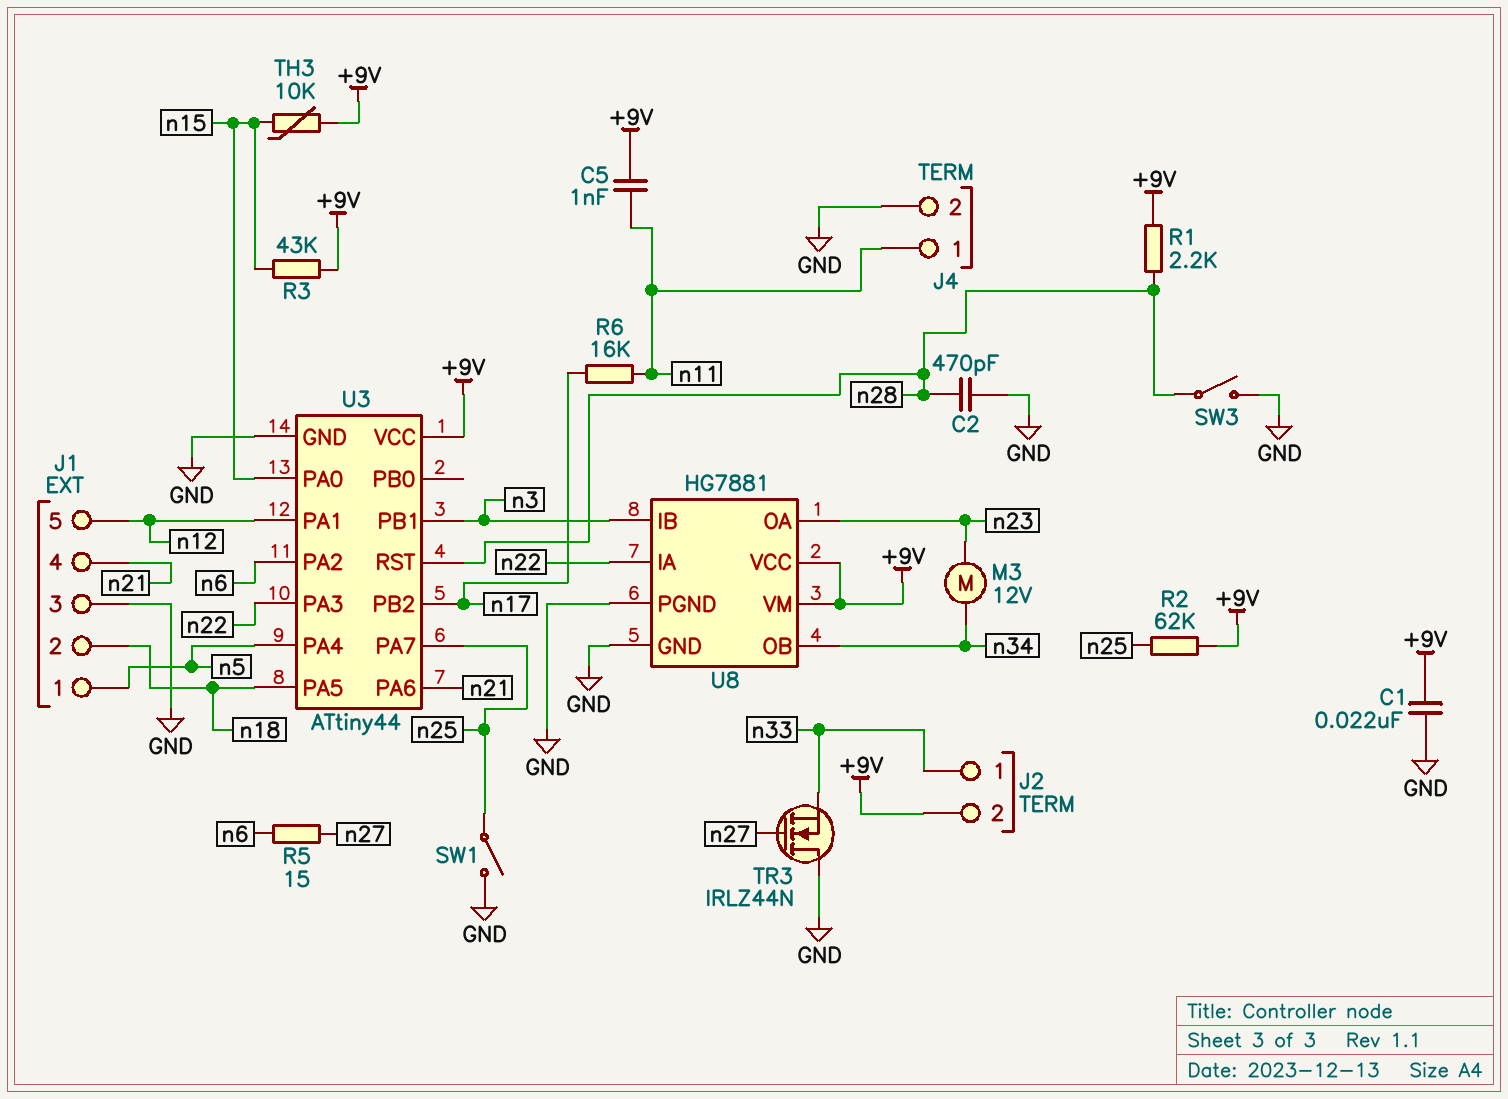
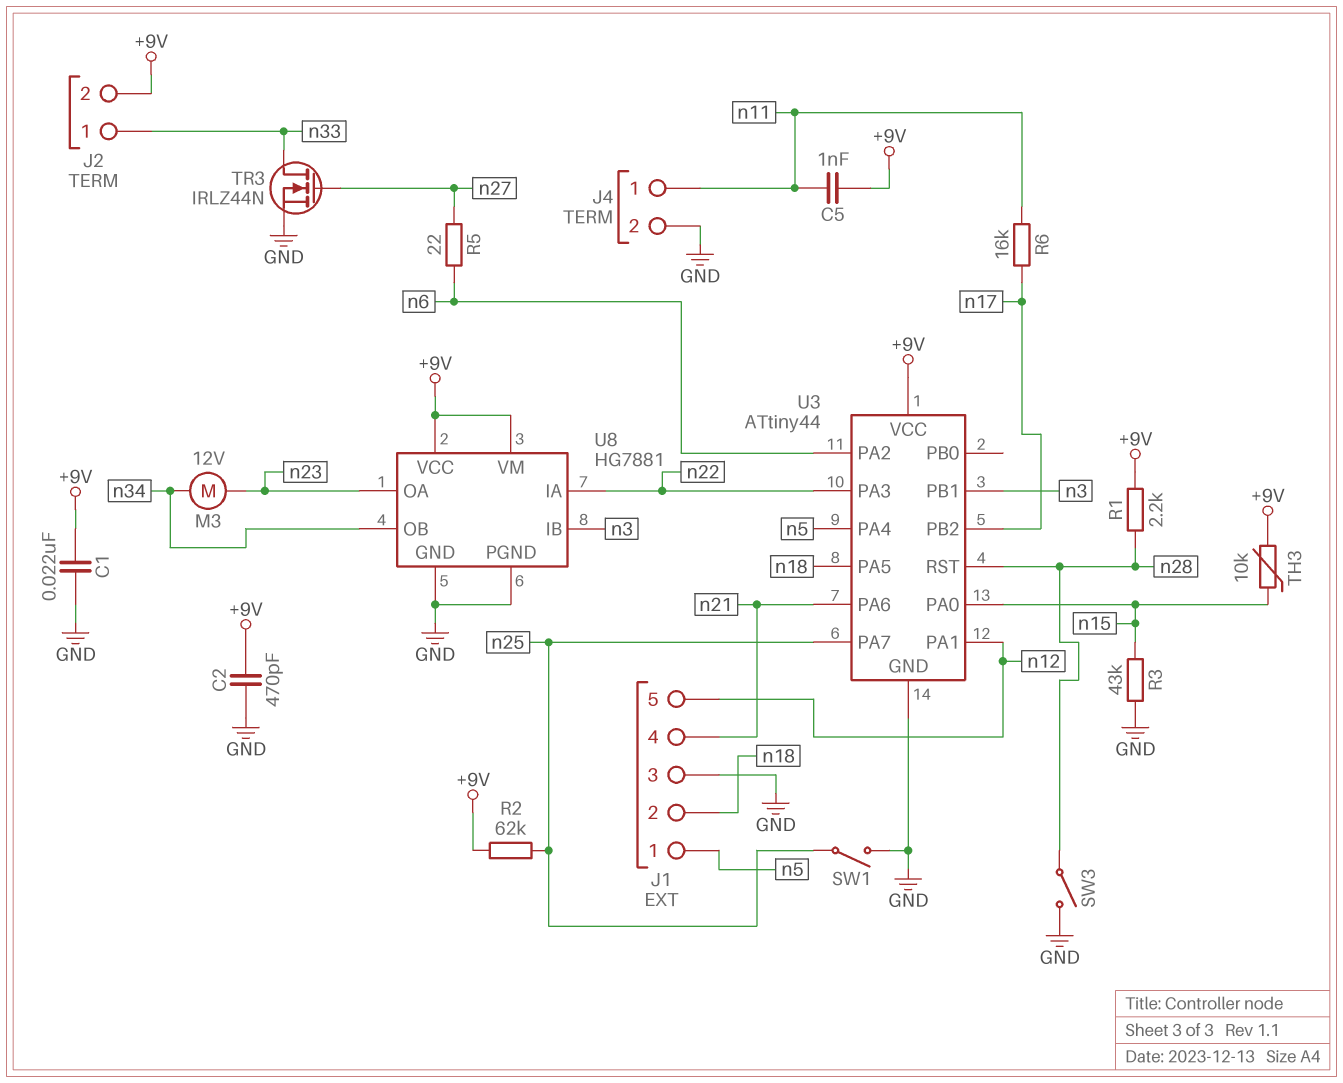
C2: 470pF (GND, n28) -> 470pF (+9V, GND)
R3: 43k (+9V, n15) -> 43k (GND, n15)
R5: 15 (n6, n27) -> 22 (n6, n27)
TR3: NMOS IRLZ44N (G n27, D GND, S n33) -> NMOS IRLZ44N (G n27, D n33, S GND)

